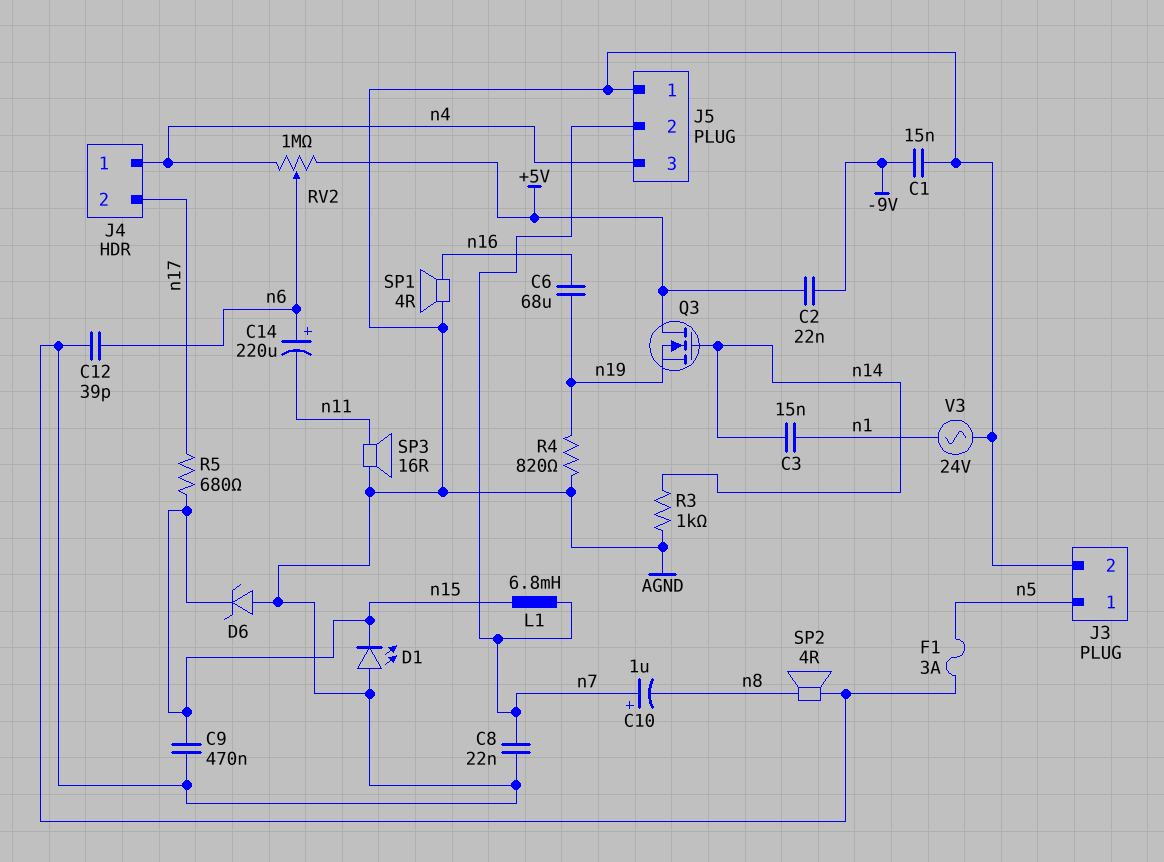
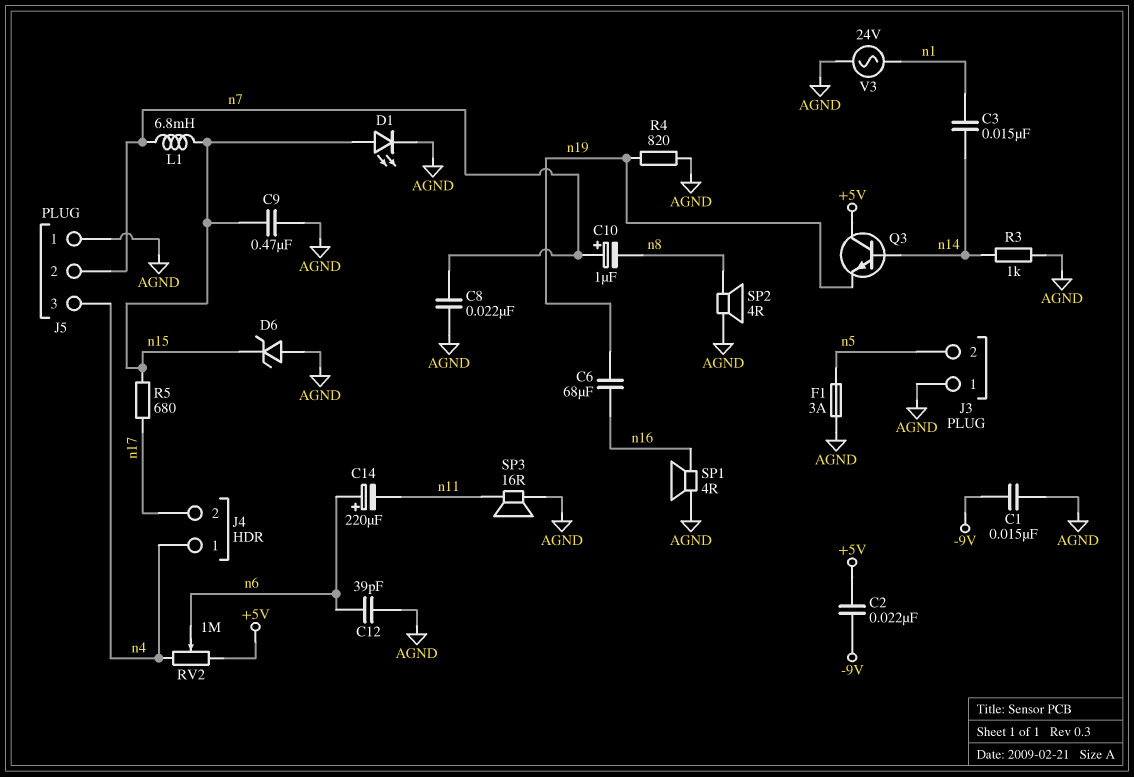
D1: LED (A AGND, K n15) -> LED (A n15, K AGND)
J3 pin 1: n5 -> AGND
J3 pin 2: AGND -> n5
Q3: NMOS (G n14, D +5V, S n19) -> NPN (B n14, C +5V, E n19)

